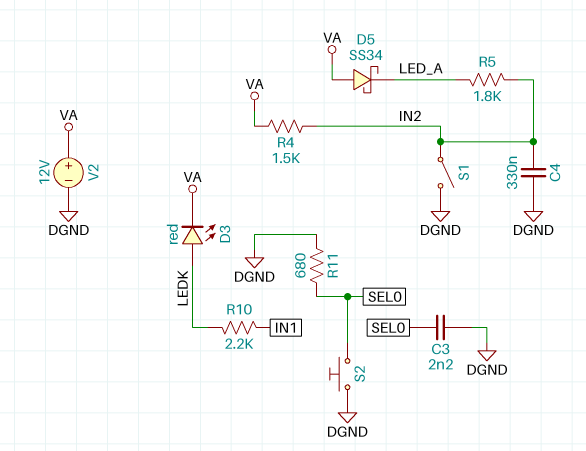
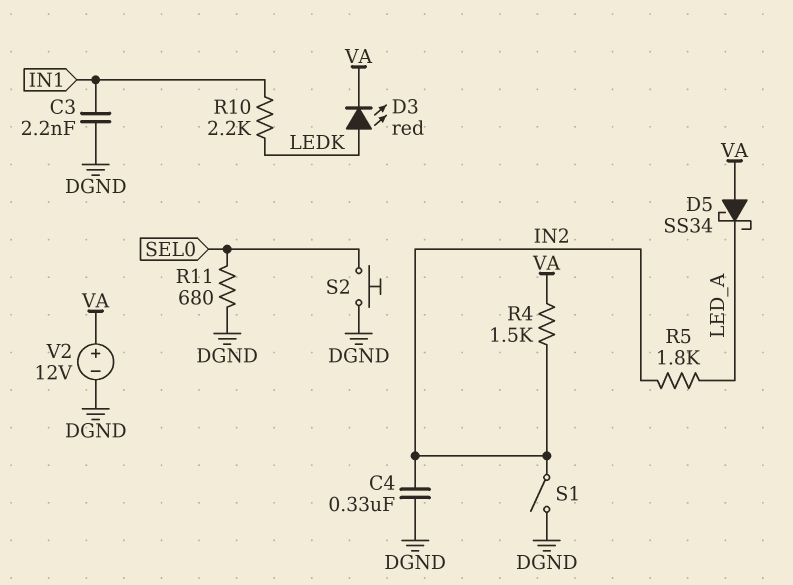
C3: 2.2nF (DGND, SEL0) -> 2.2nF (DGND, IN1)

